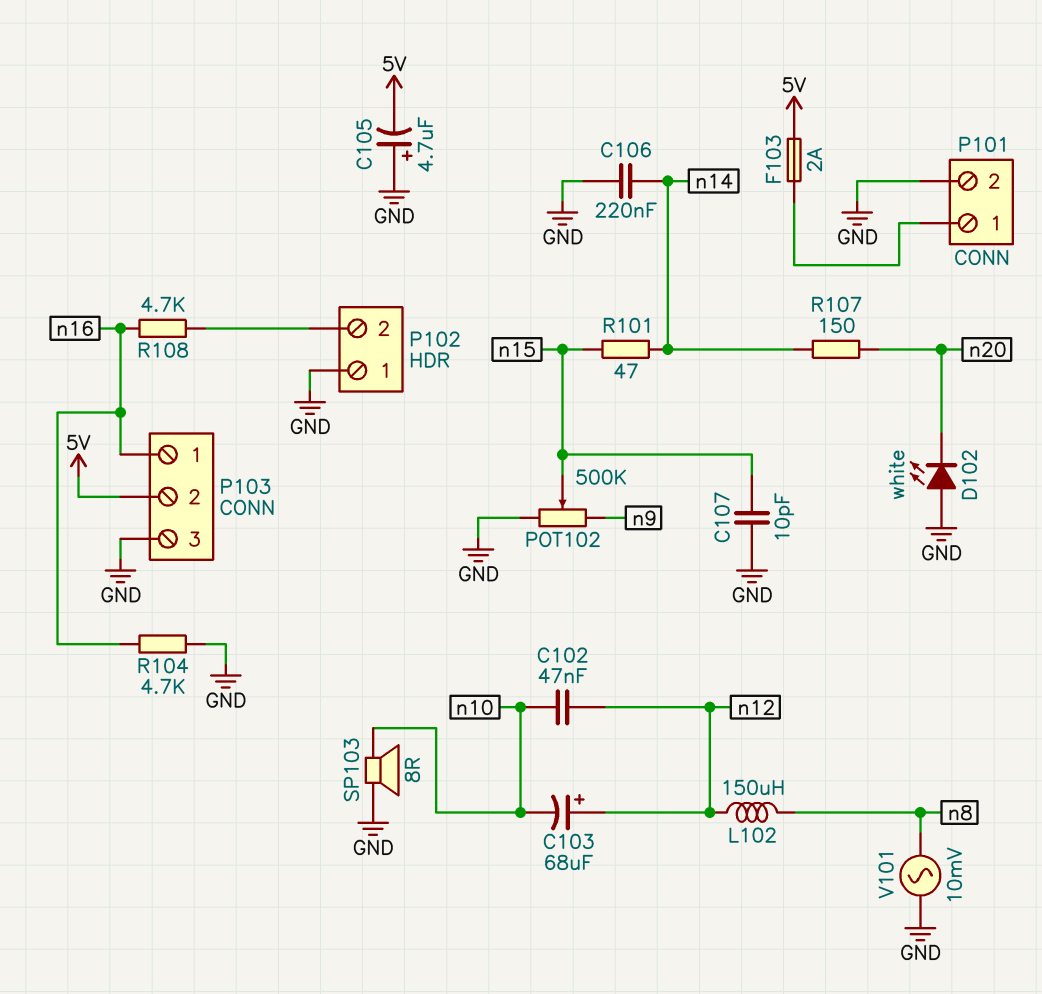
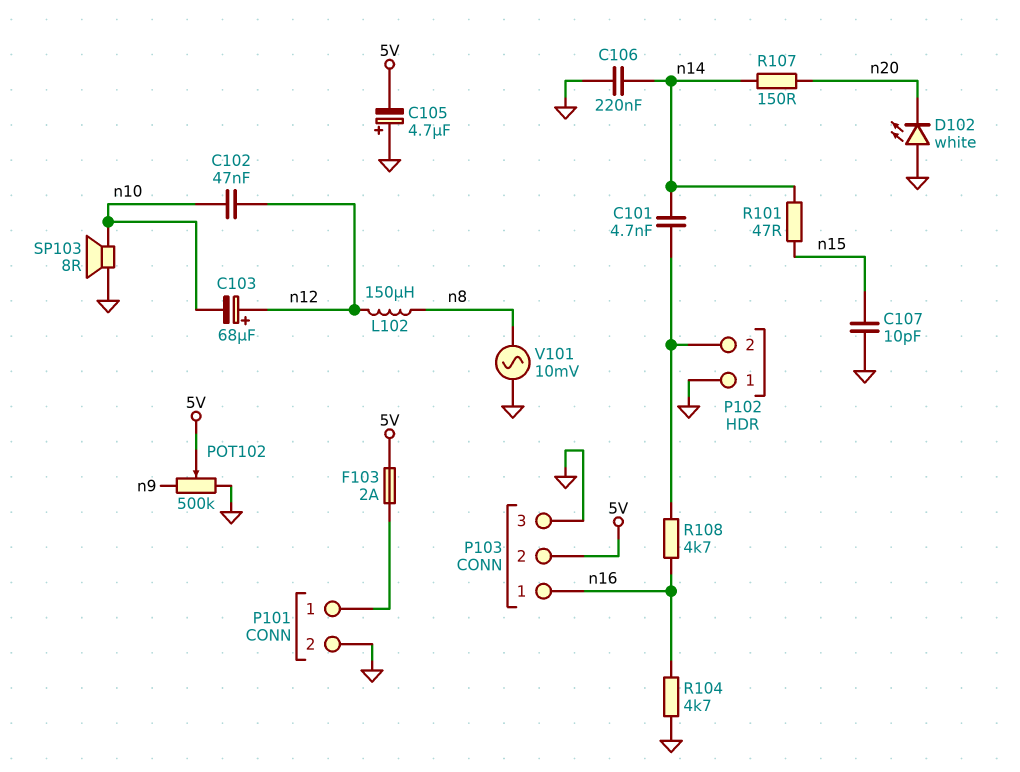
C101: none -> 4.7nF (P102/2, n14)
POT102: 500k (GND, n9, wiper n15) -> 500k (GND, n9, wiper 5V)

